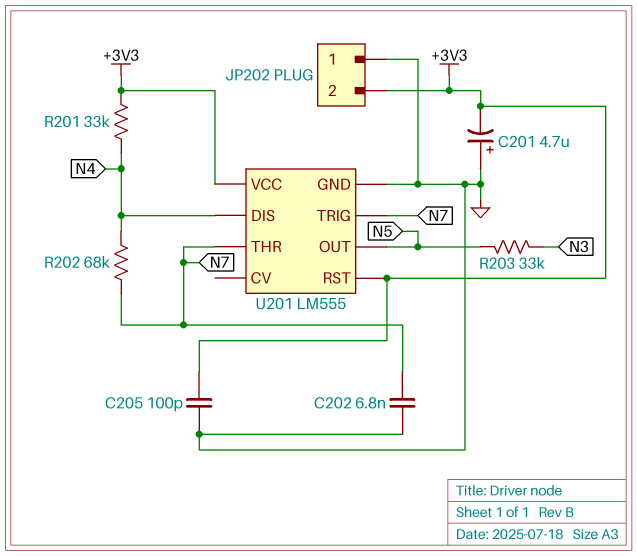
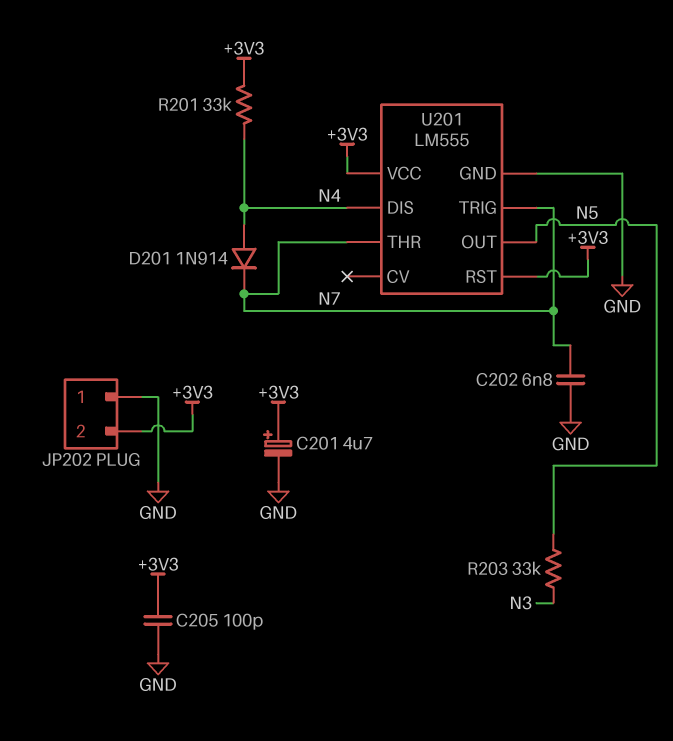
C201: 4.7uF (plus GND, minus +3V3) -> 4.7uF (plus +3V3, minus GND)
D201: none -> diode 1N914 (A N4, K N7)
R202: 68k (N4, N7) -> none

